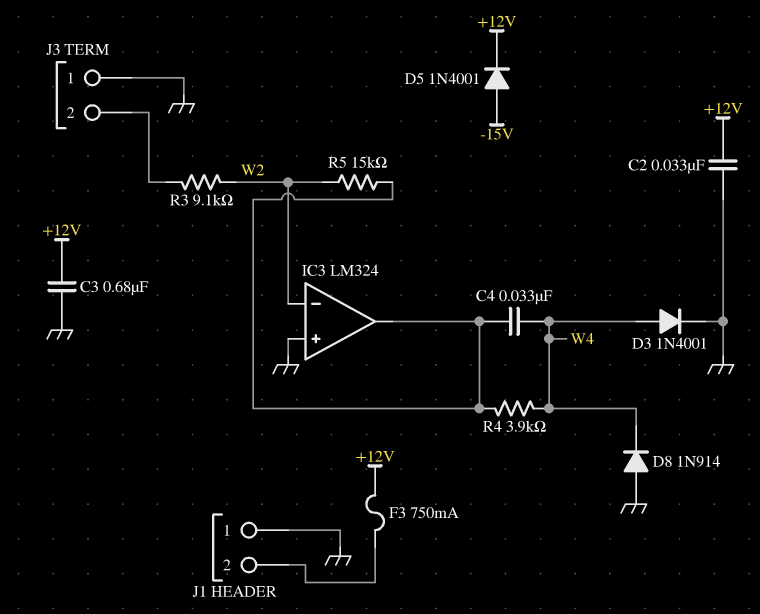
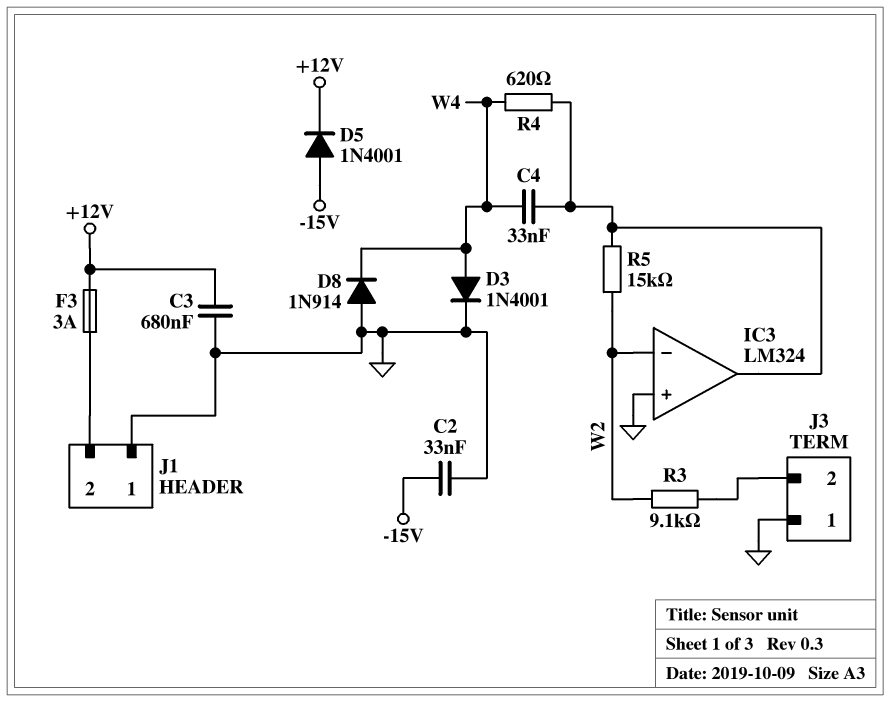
C2: 33nF (+12V, GND) -> 33nF (-15V, GND)
F3: 750mA (+12V, J1/2) -> 3A (+12V, J1/2)
R4: 3.9k (IC3/out, W4) -> 620 (IC3/out, W4)

